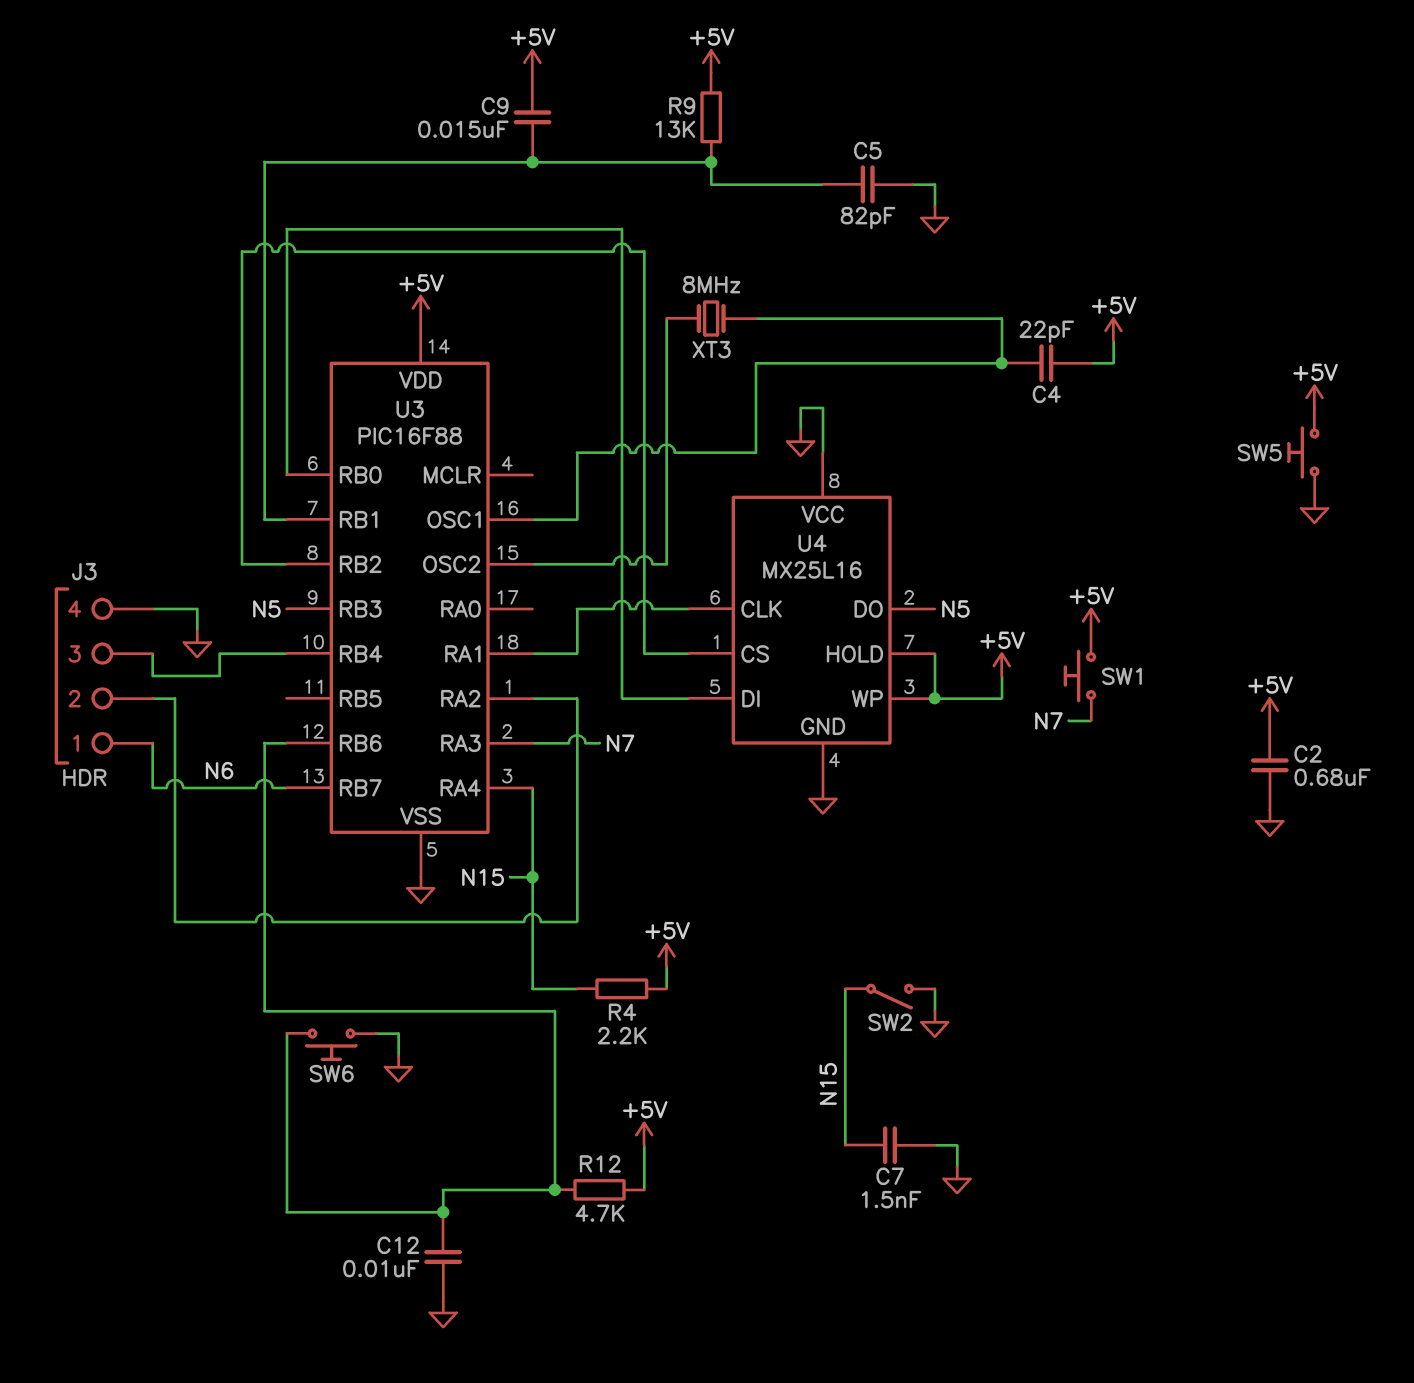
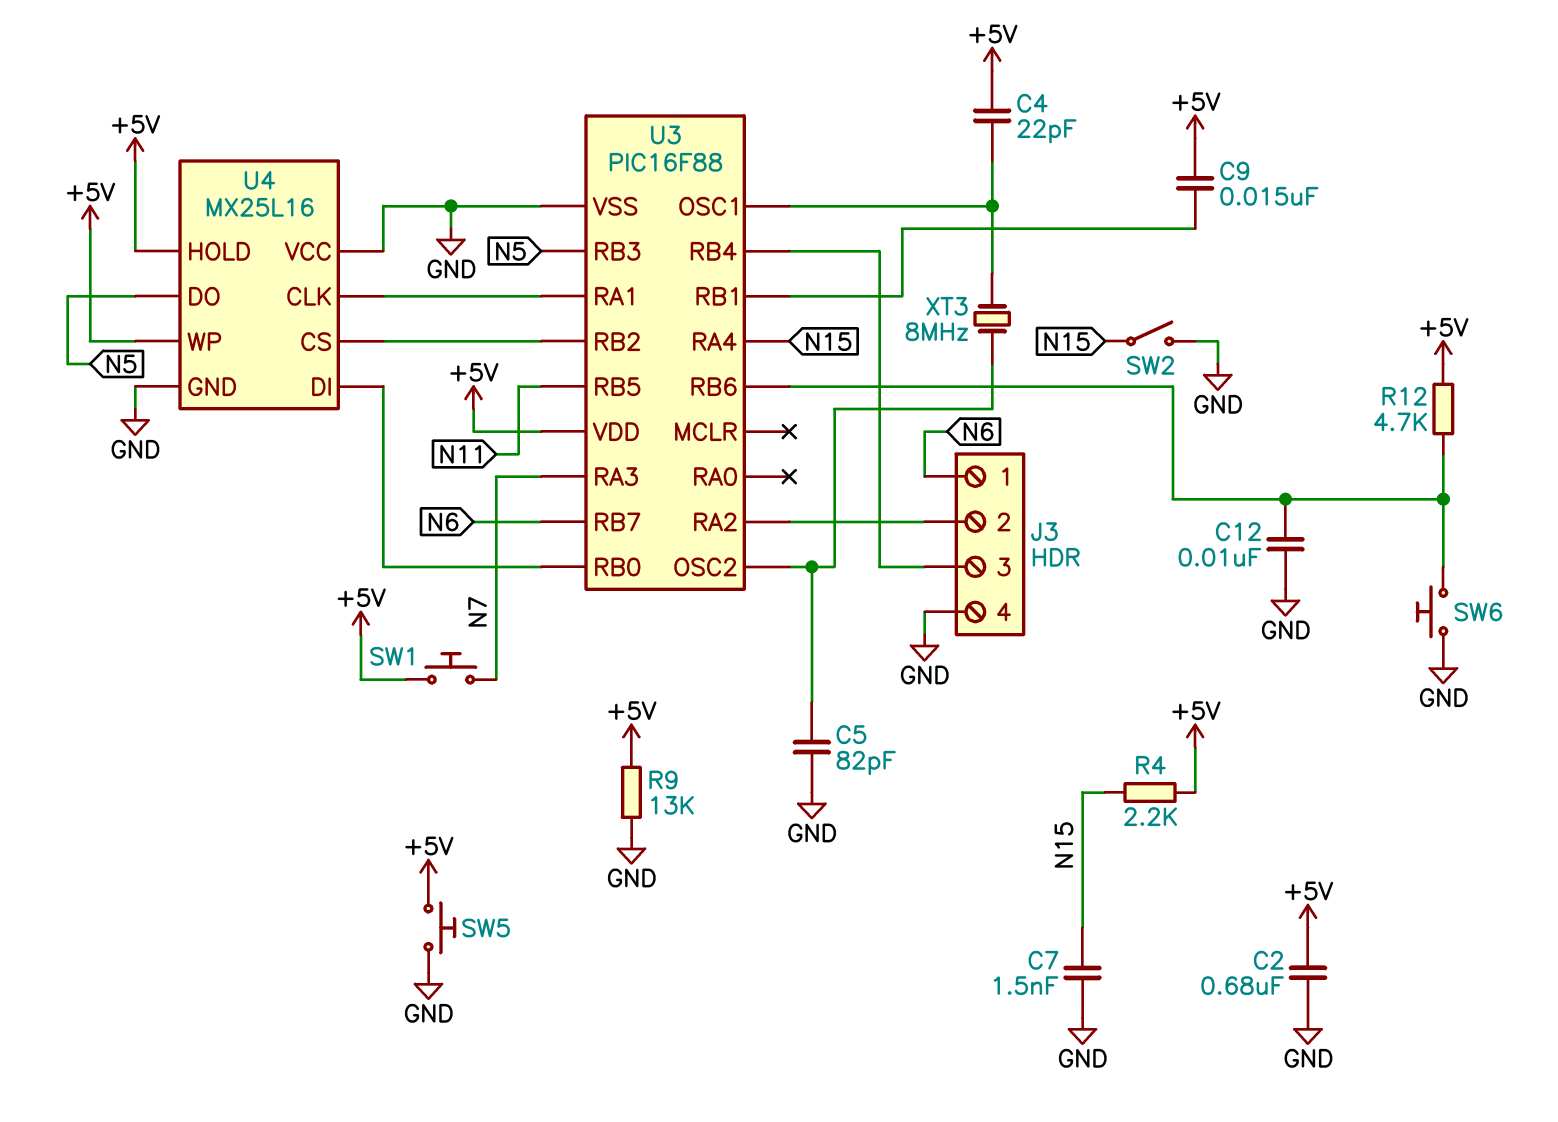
C5: 82pF (GND, U3/RB1) -> 82pF (GND, U3/OSC2)
R9: 13k (+5V, U3/RB1) -> 13k (+5V, GND)
U3 pin RB5: none -> N11

